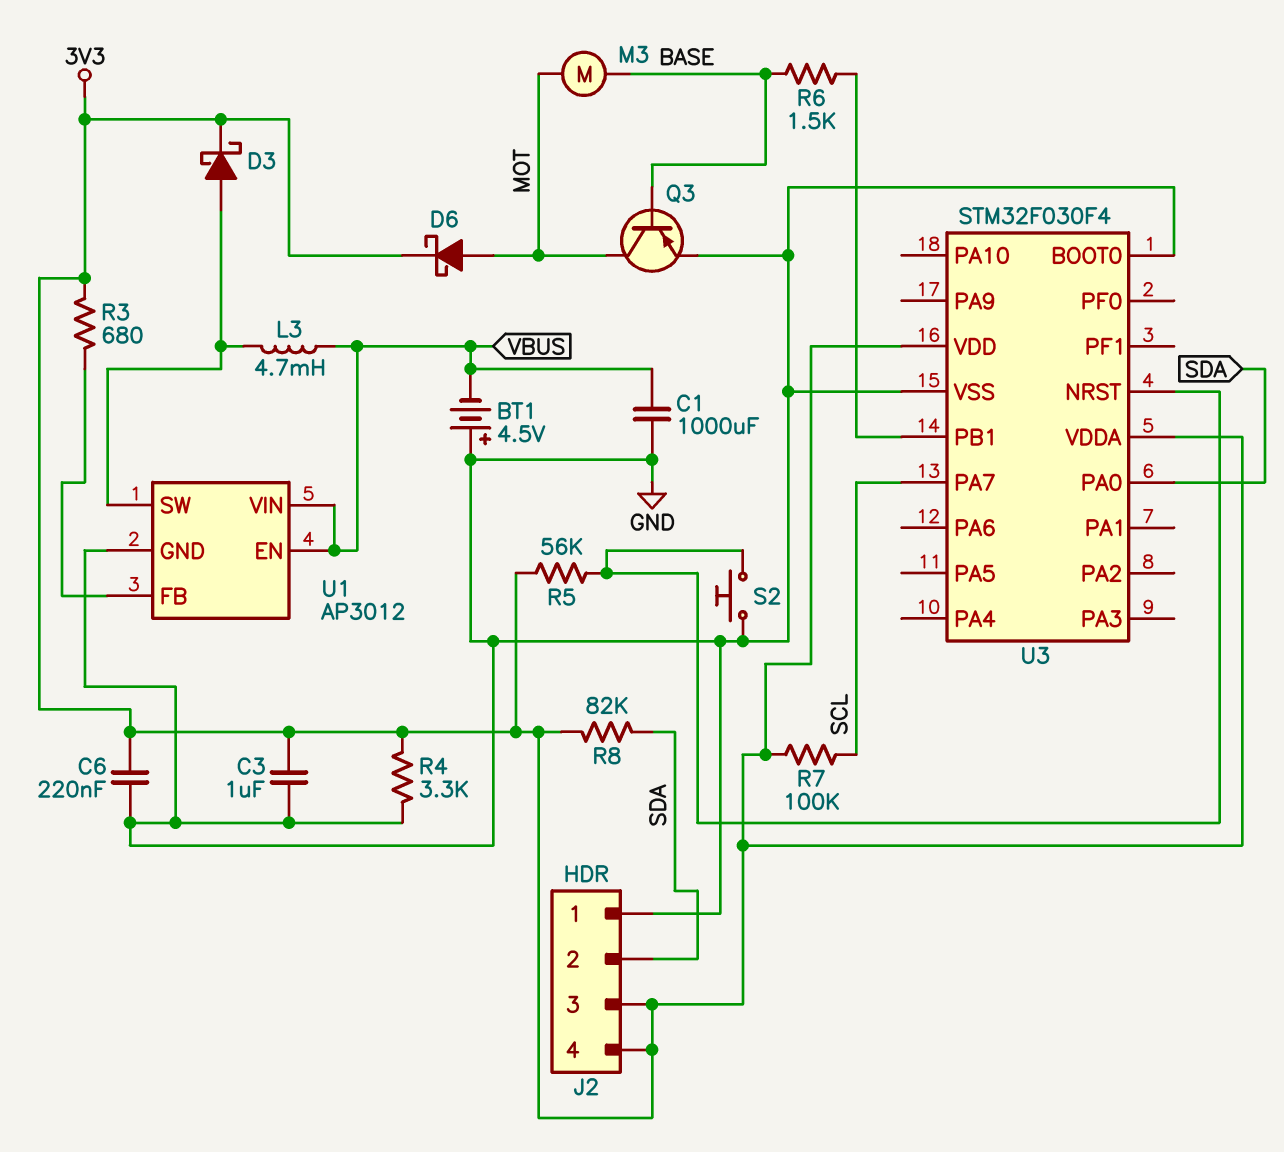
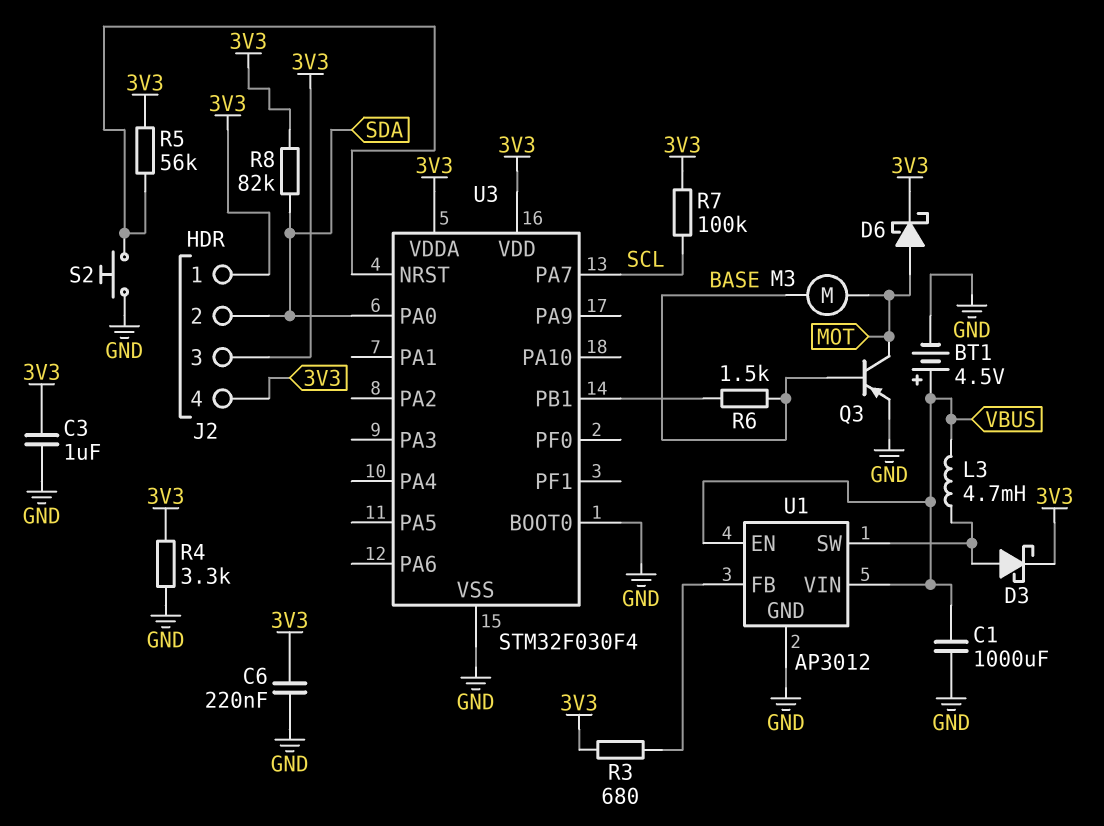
BT1: 4.5V (plus GND, minus VBUS) -> 4.5V (plus VBUS, minus GND)
J2 pin 1: GND -> 3V3

